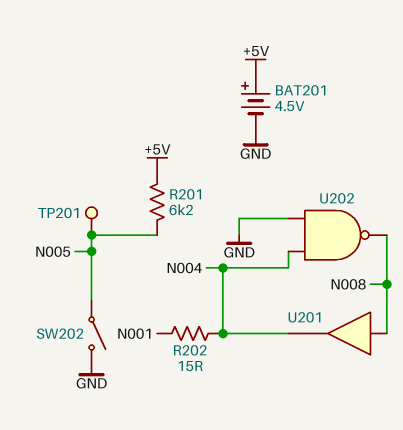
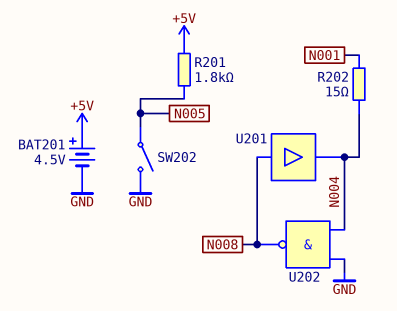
R201: 6.2k (+5V, N005) -> 1.8k (+5V, N005)
TP201: test point (N005) -> none

